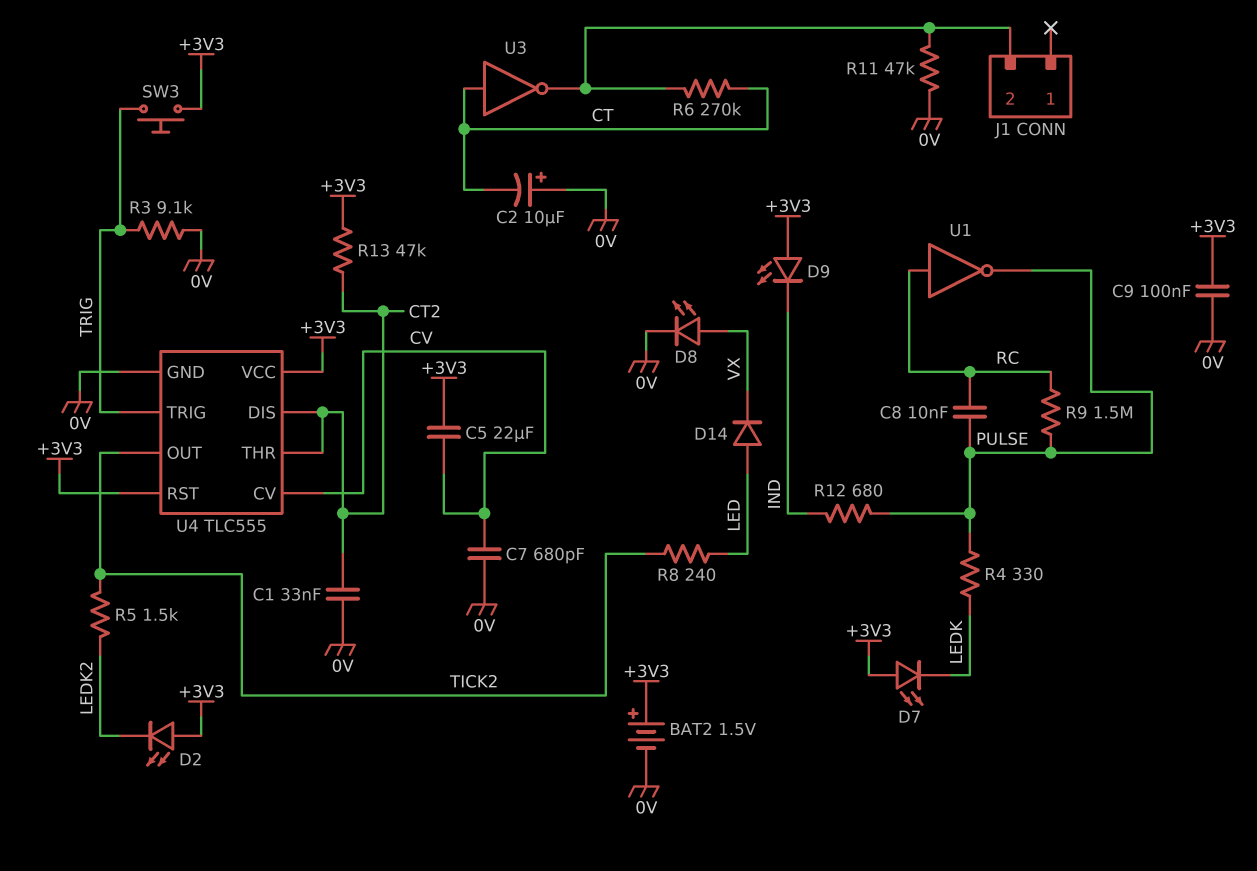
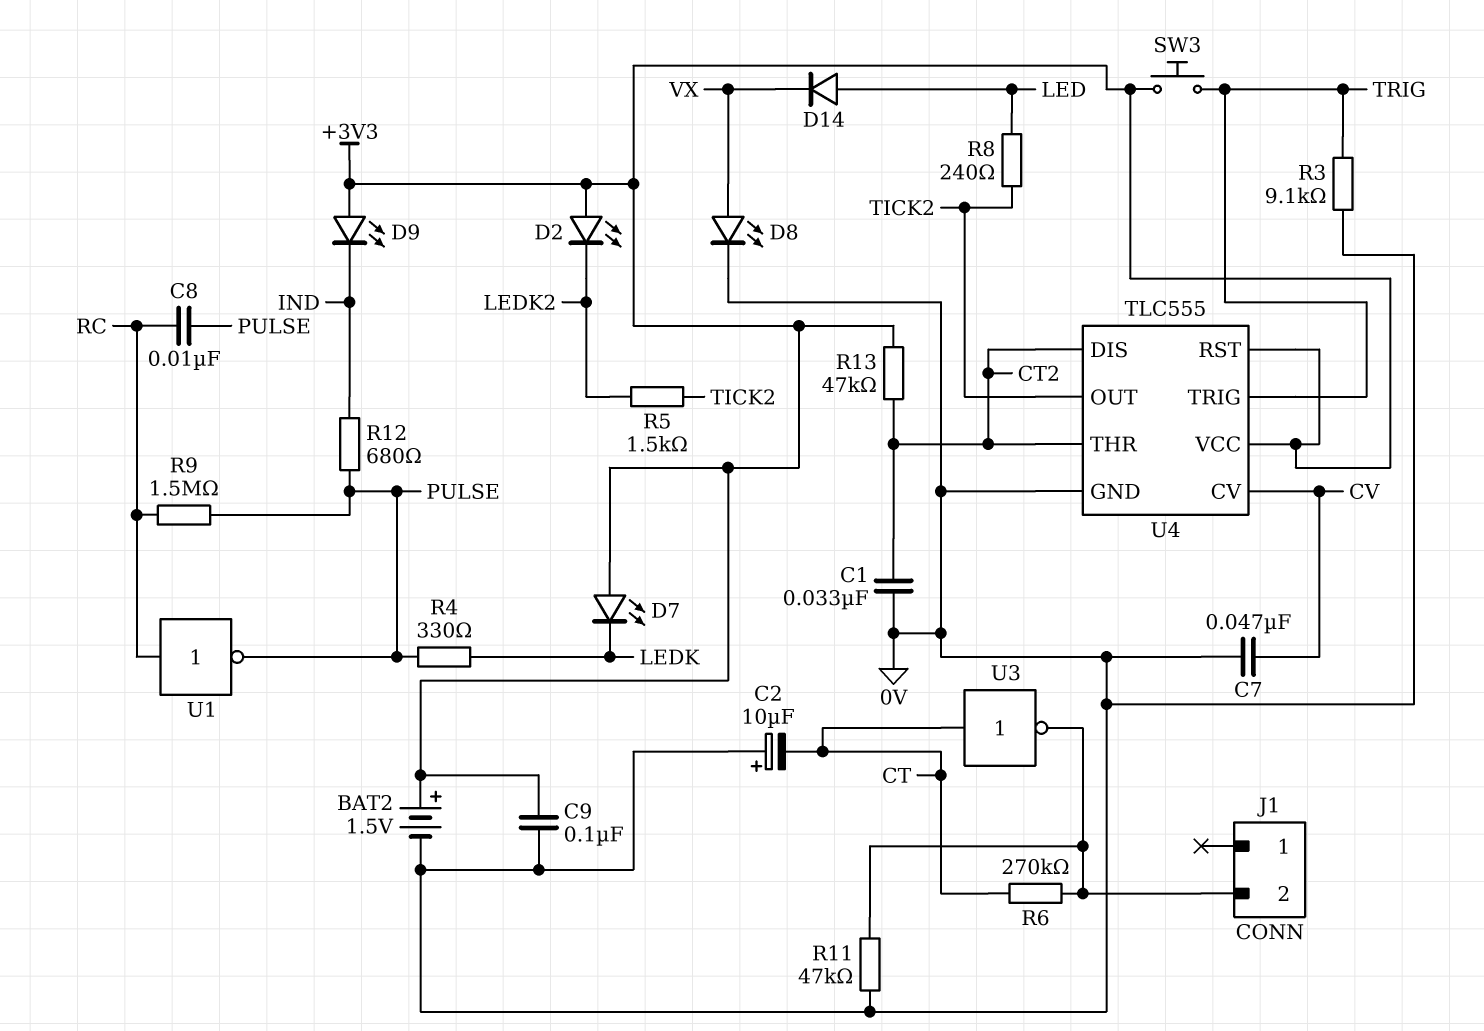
C5: 22uF (+3V3, CV) -> none
C7: 680pF (0V, CV) -> 47nF (0V, CV)

